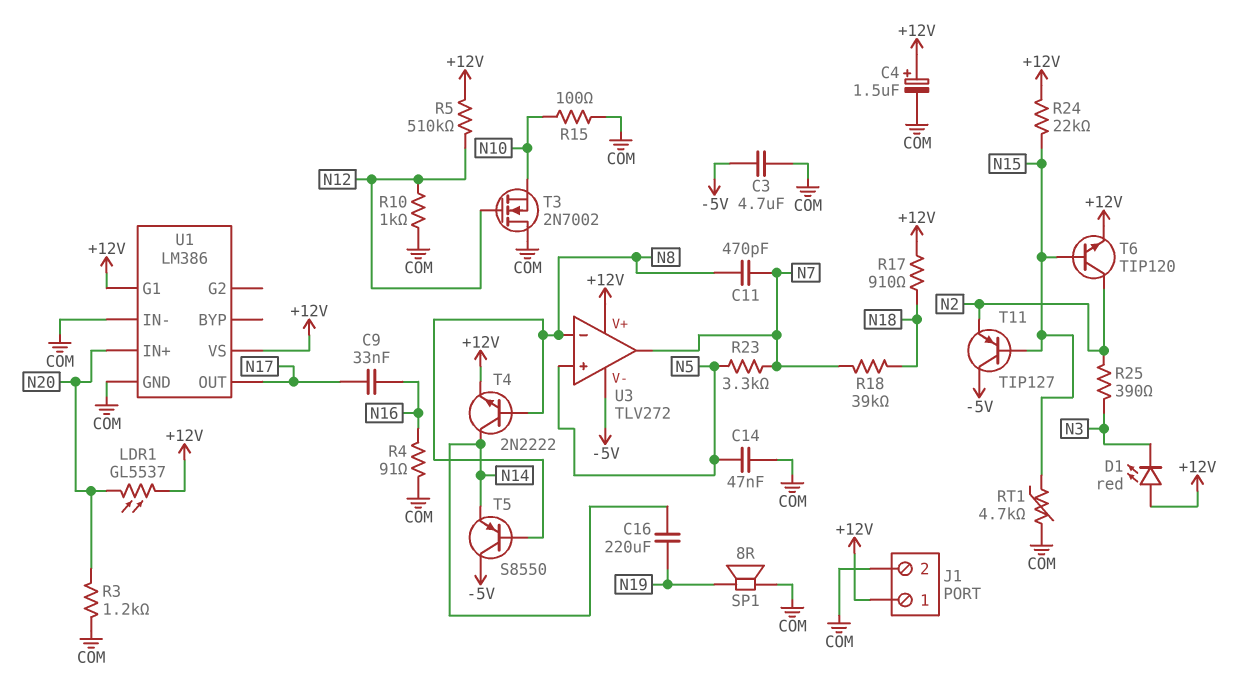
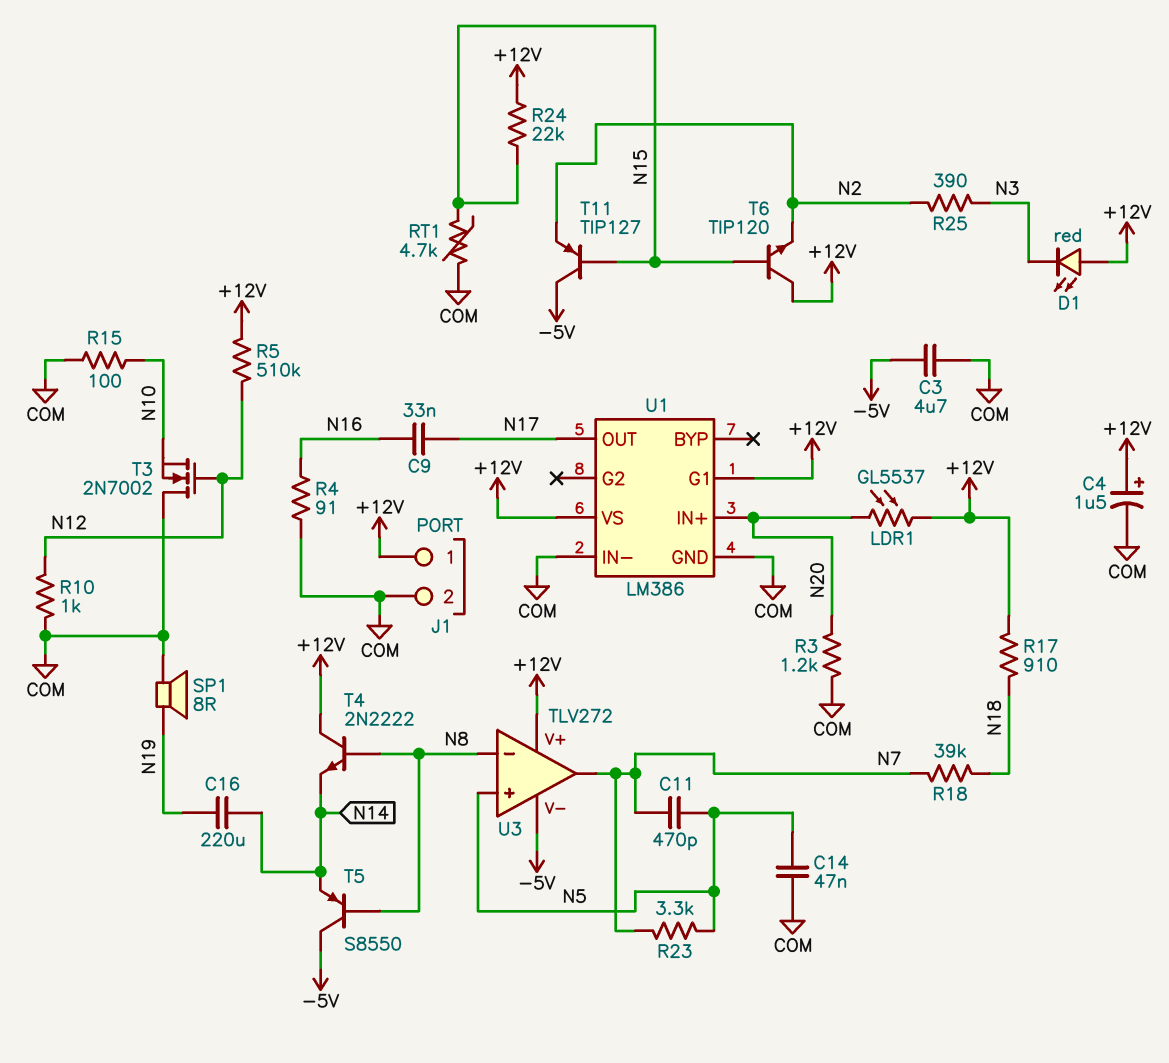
C11: 470pF (N7, N8) -> 470pF (N5, N7)
T4: NPN 2N2222 (B N8, C N14, E +12V) -> NPN 2N2222 (B N8, C +12V, E N14)
T6: NPN TIP120 (B N15, C N2, E +12V) -> NPN TIP120 (B N15, C +12V, E N2)

